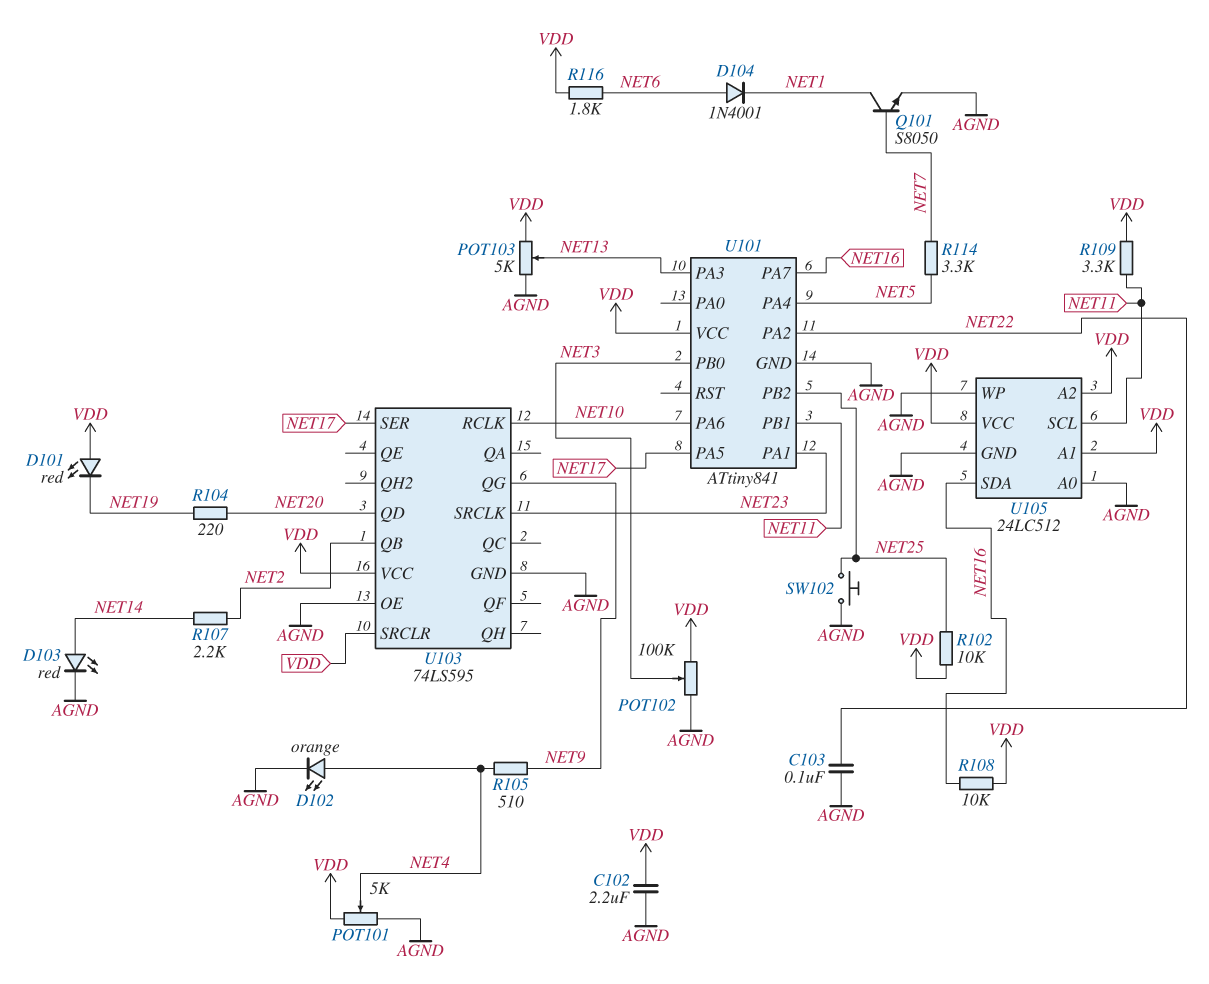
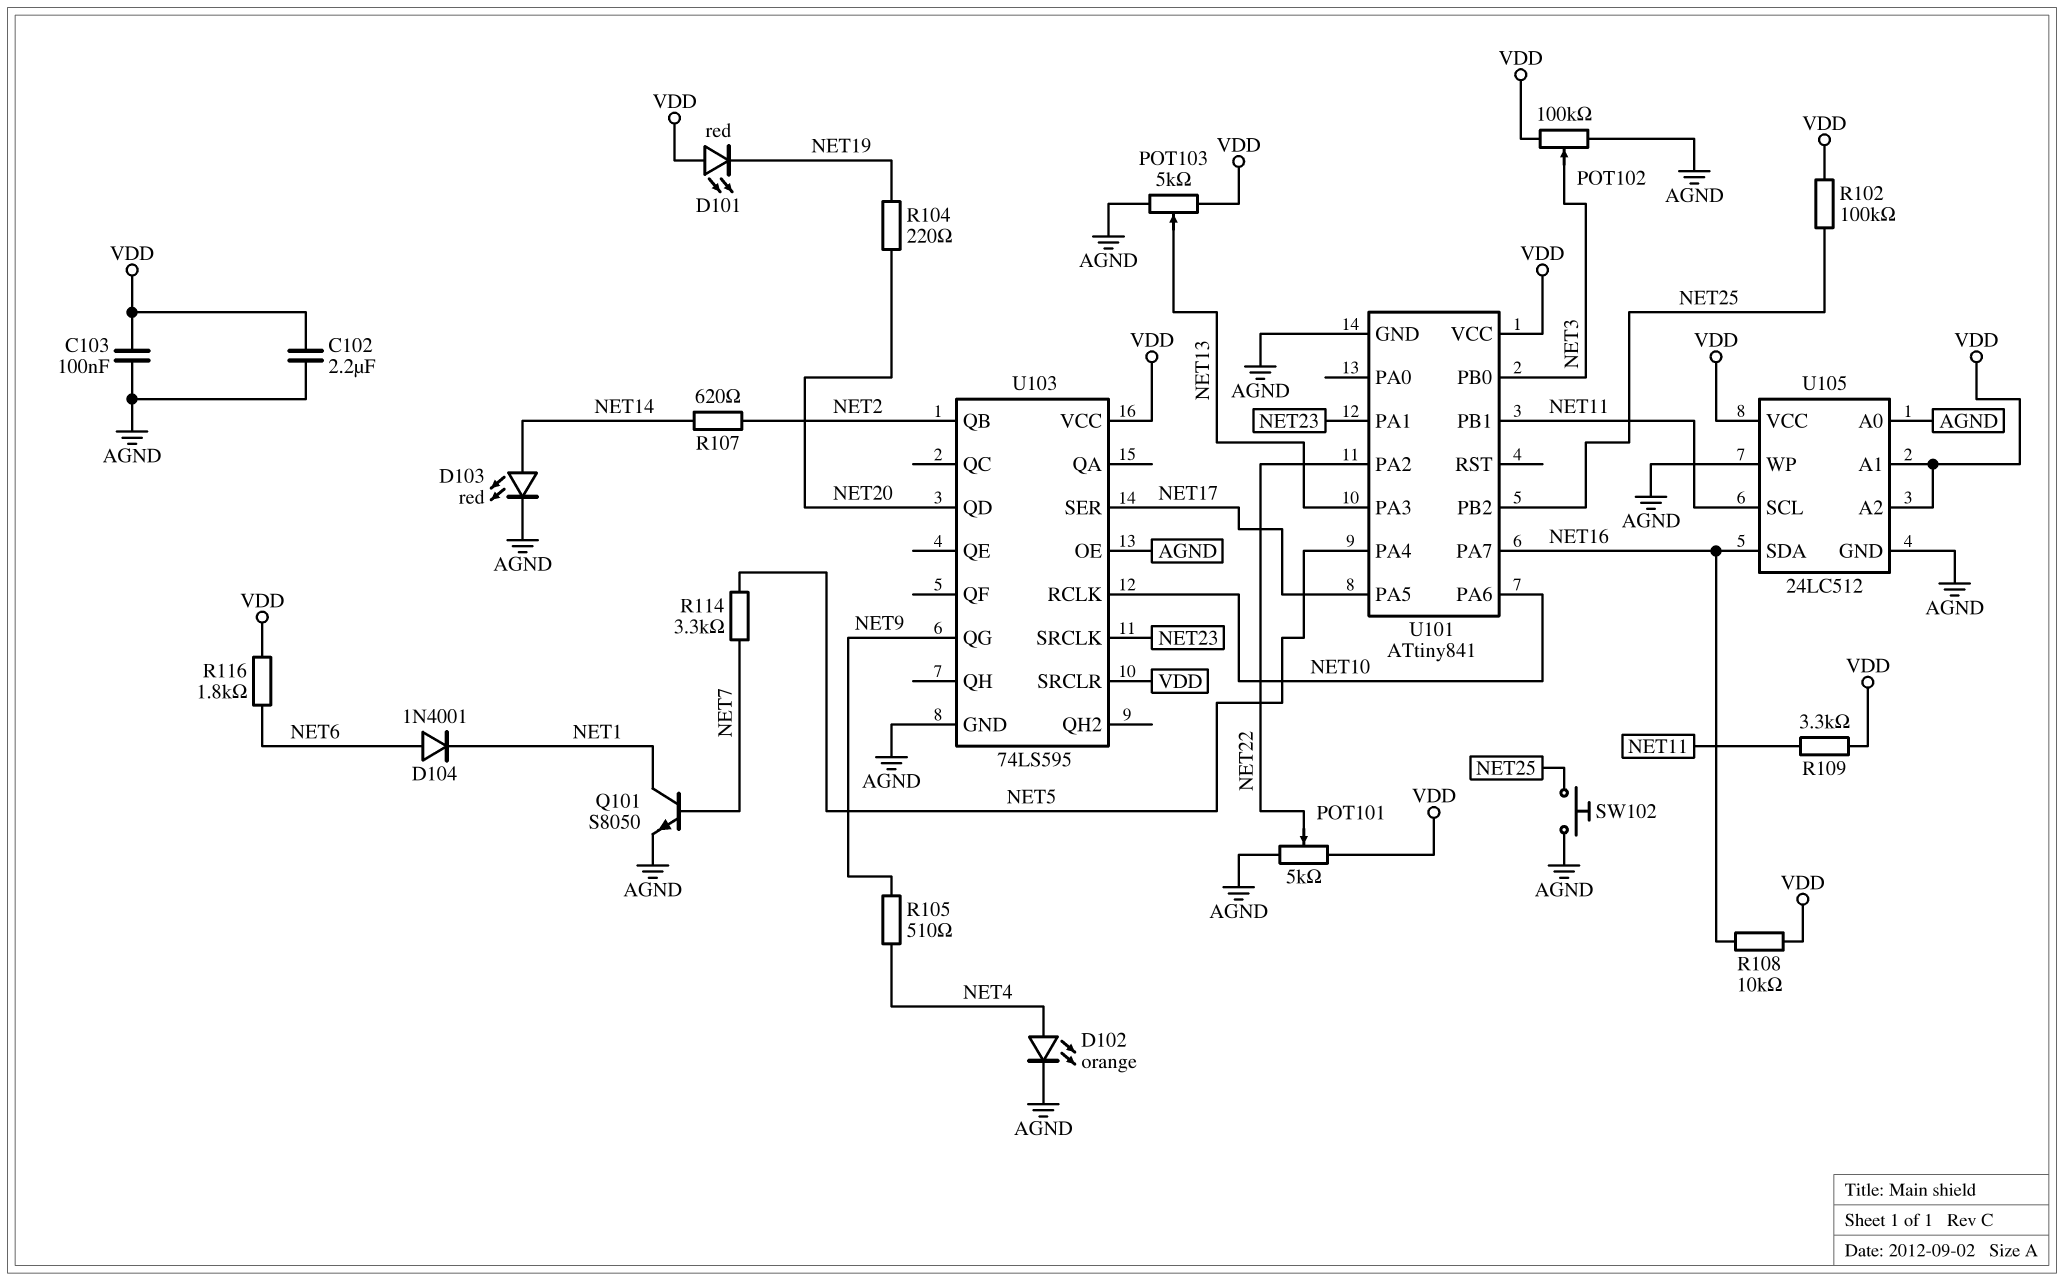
C103: 100nF (AGND, NET22) -> 100nF (AGND, VDD)
POT101: 5k (AGND, VDD, wiper NET4) -> 5k (AGND, VDD, wiper NET22)
R102: 10k (NET25, VDD) -> 100k (NET25, VDD)
R107: 2.2k (NET2, NET14) -> 620 (NET2, NET14)

